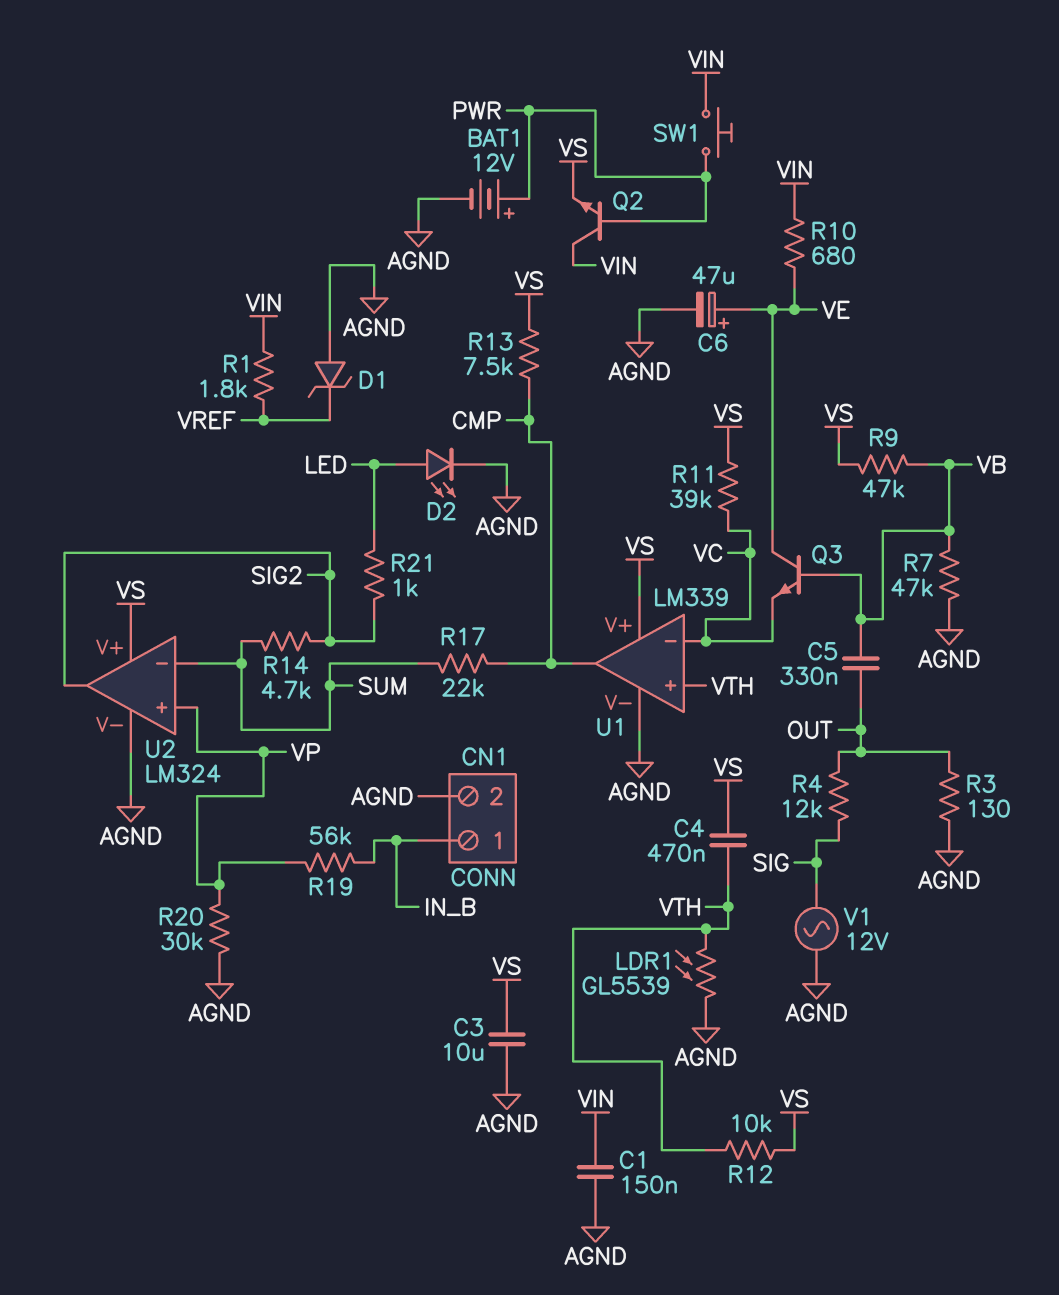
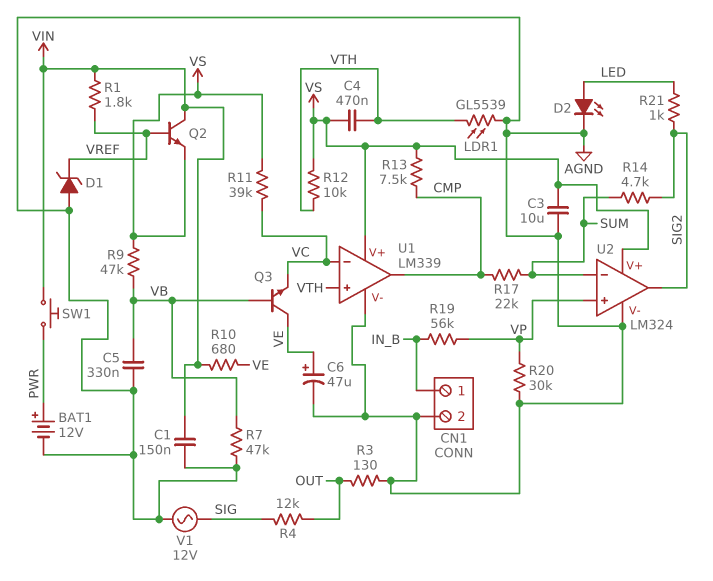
C5: 330nF (OUT, VB) -> 330nF (AGND, VB)
Q2: NPN (B PWR, C VIN, E VS) -> NPN (B VREF, C VIN, E VS)

